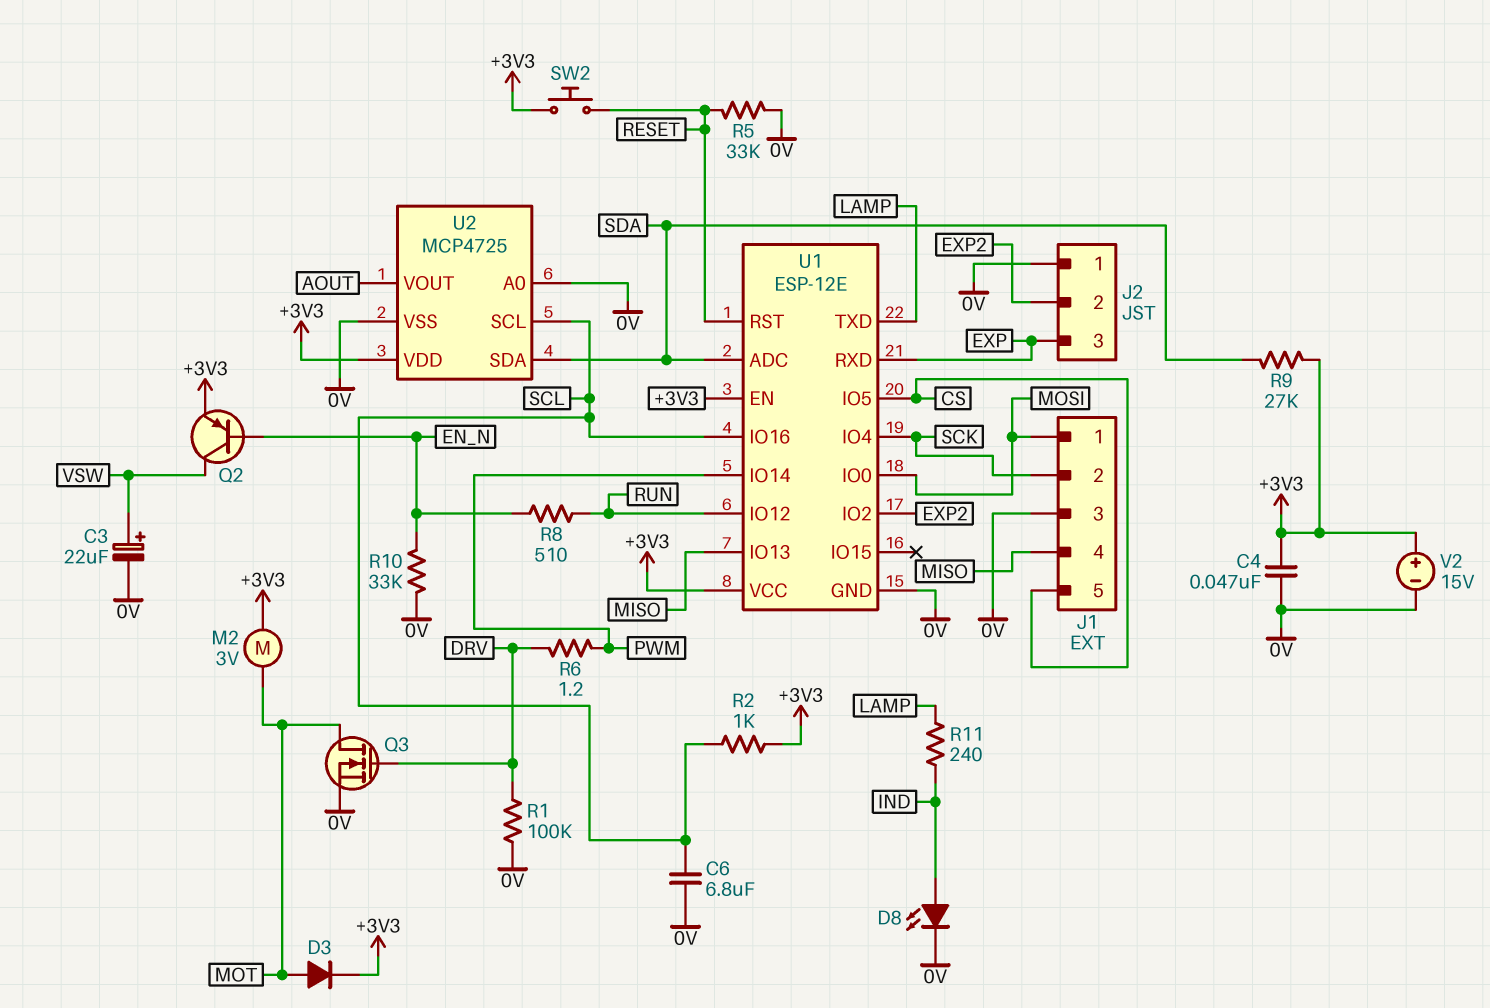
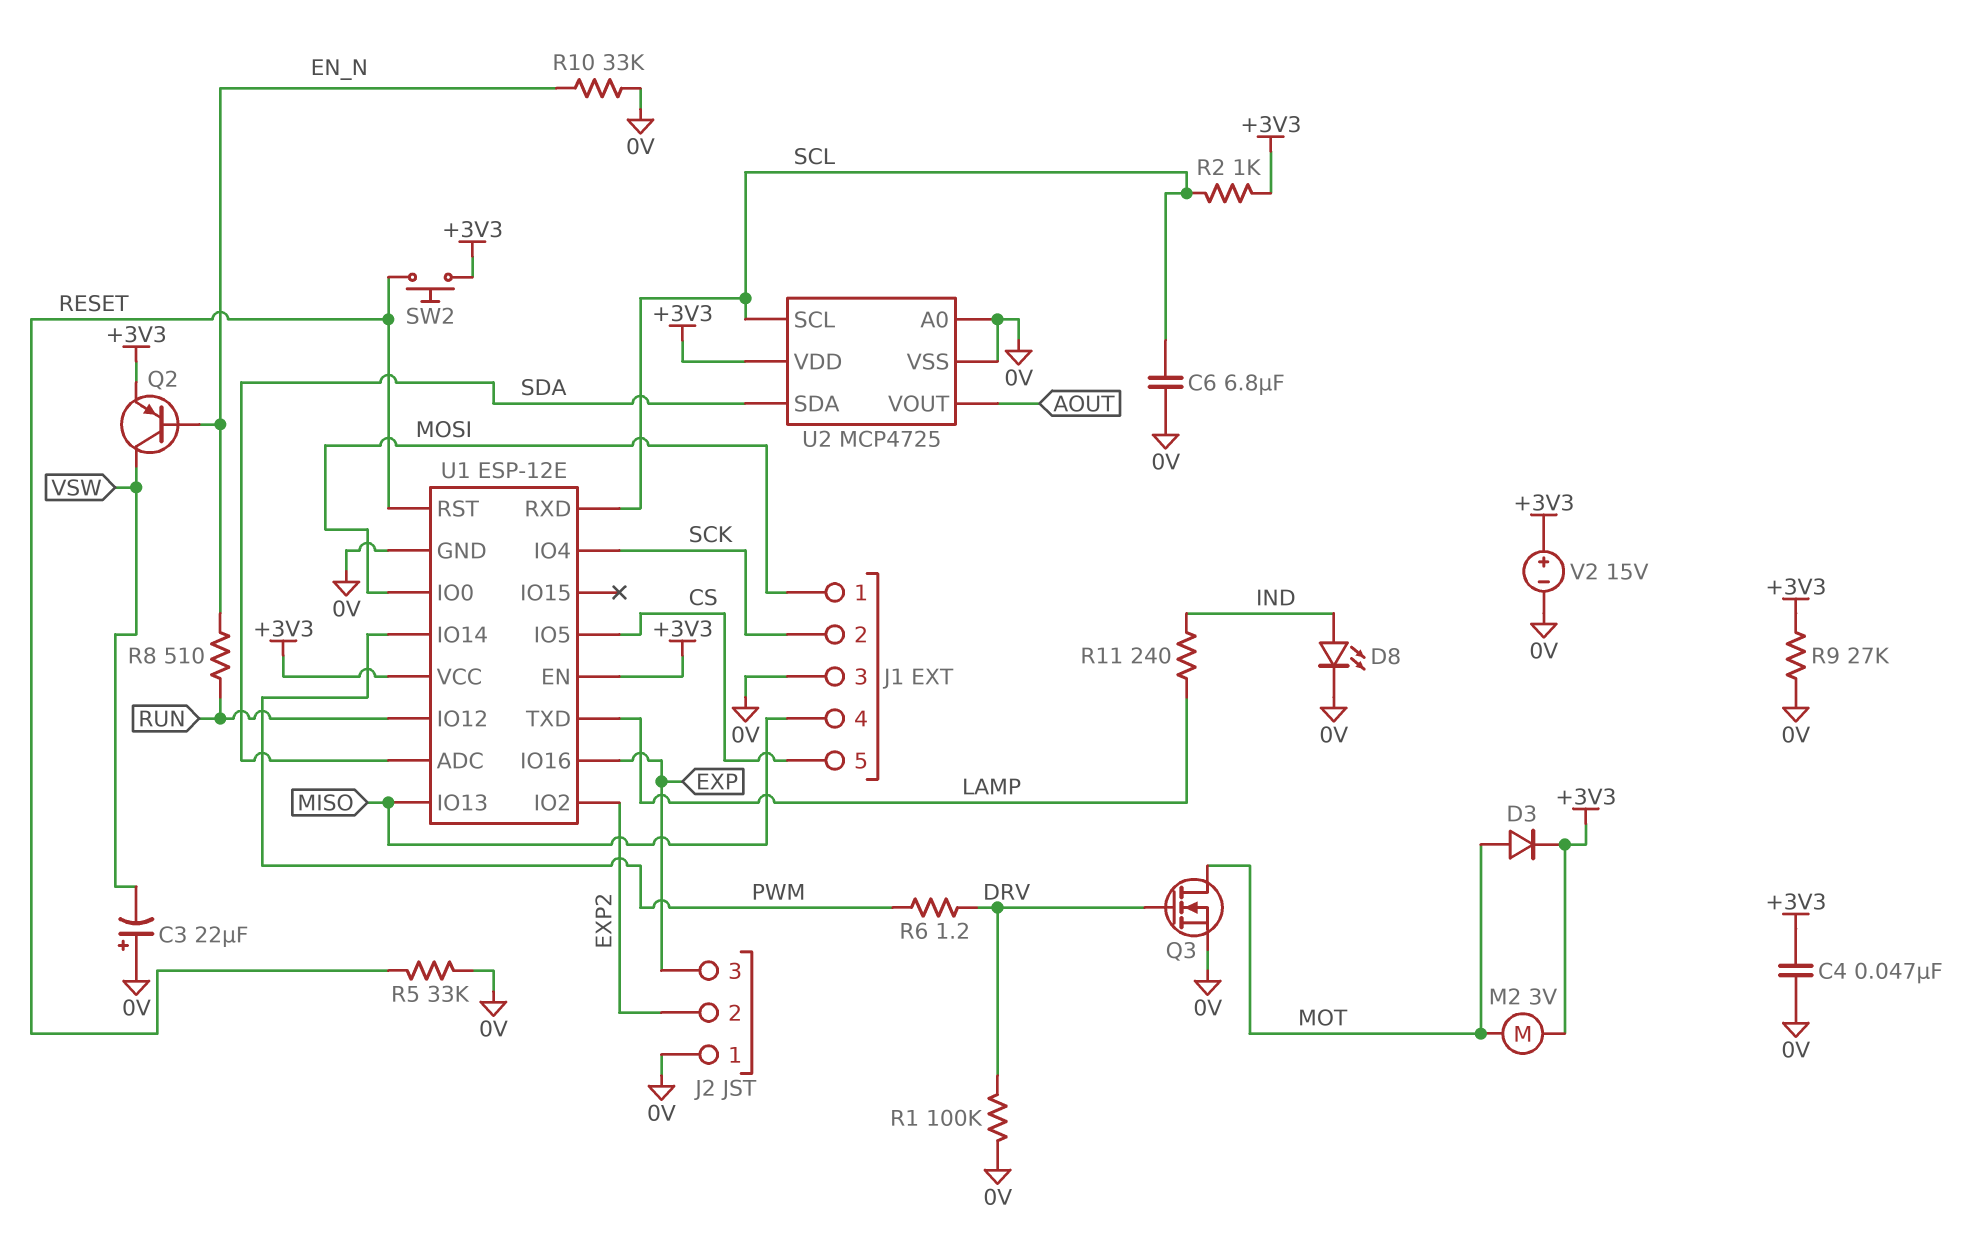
C3: 22uF (plus VSW, minus 0V) -> 22uF (plus 0V, minus VSW)
R9: 27k (+3V3, SDA) -> 27k (+3V3, 0V)
U1 pin IO16: SCL -> EXP
U1 pin RXD: EXP -> SCL

